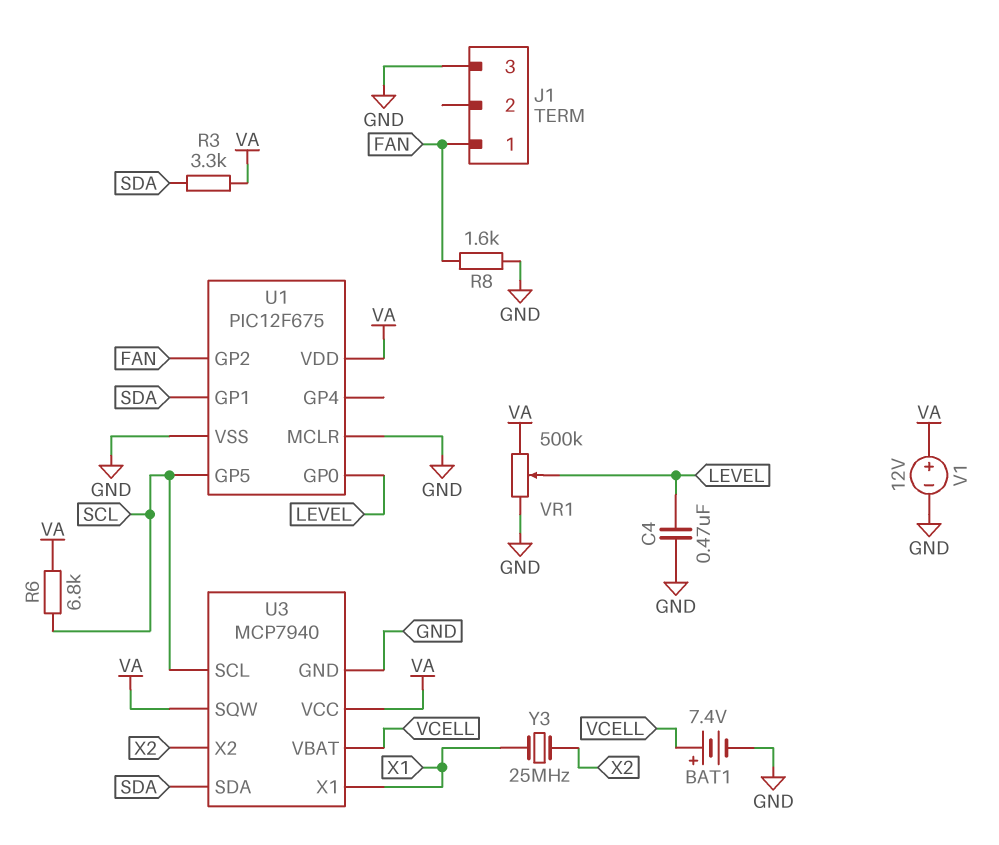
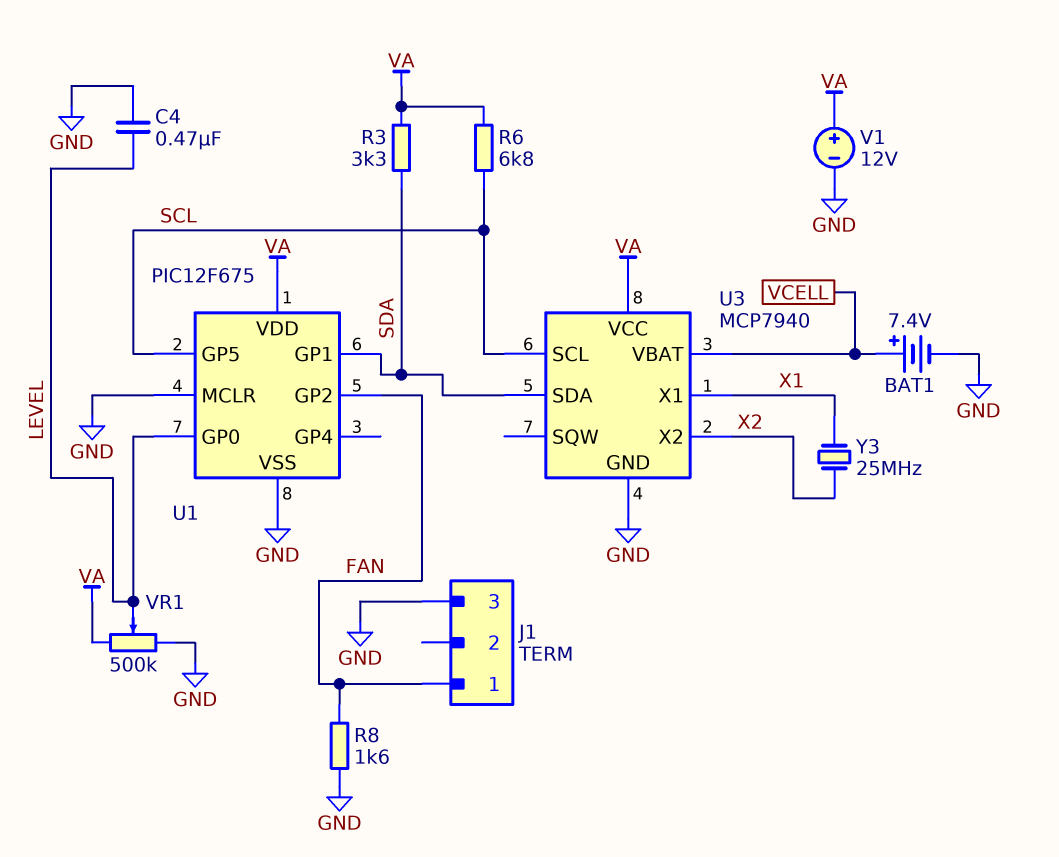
U3 pin SQW: VA -> none

